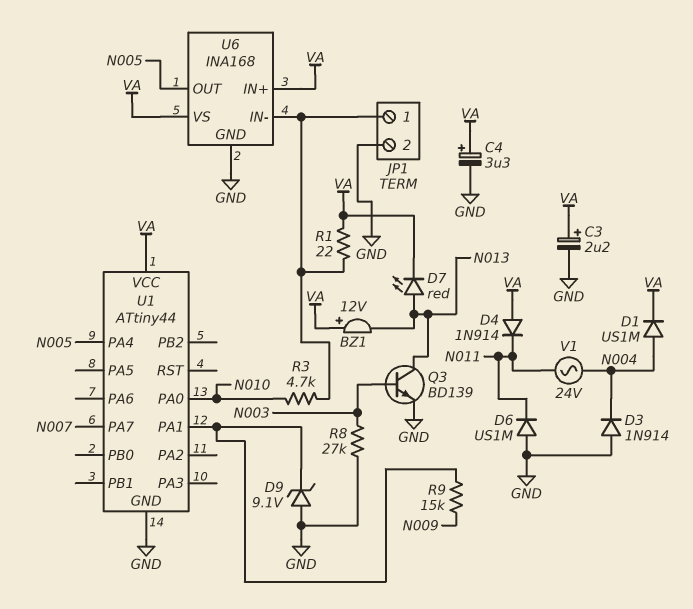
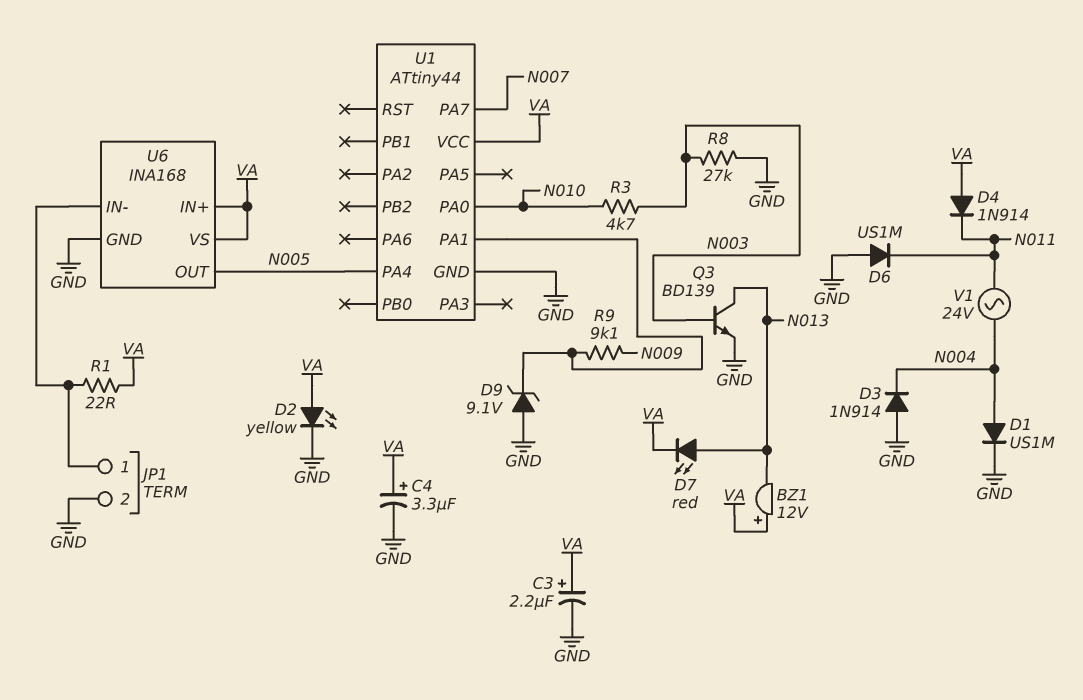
D1: diode US1M (A N004, K VA) -> diode US1M (A N004, K GND)
D2: none -> LED yellow (A VA, K GND)
R3: 4.7k (JP1/1, N010) -> 4.7k (N003, N010)
R9: 15k (N009, U1/PA1) -> 9.1k (N009, U1/PA1)

